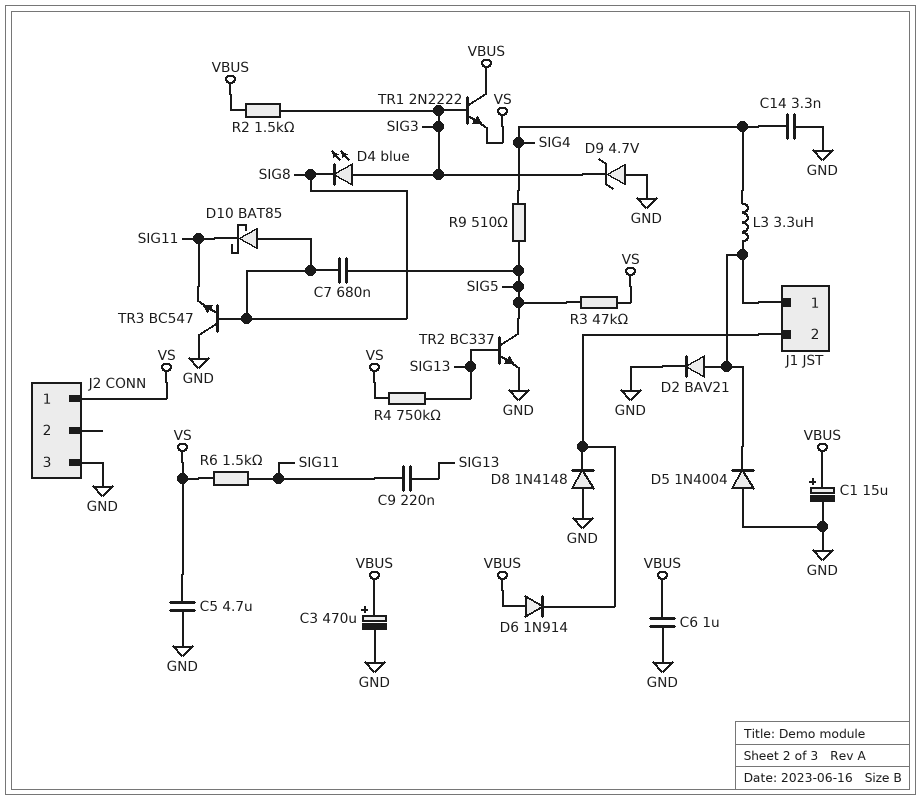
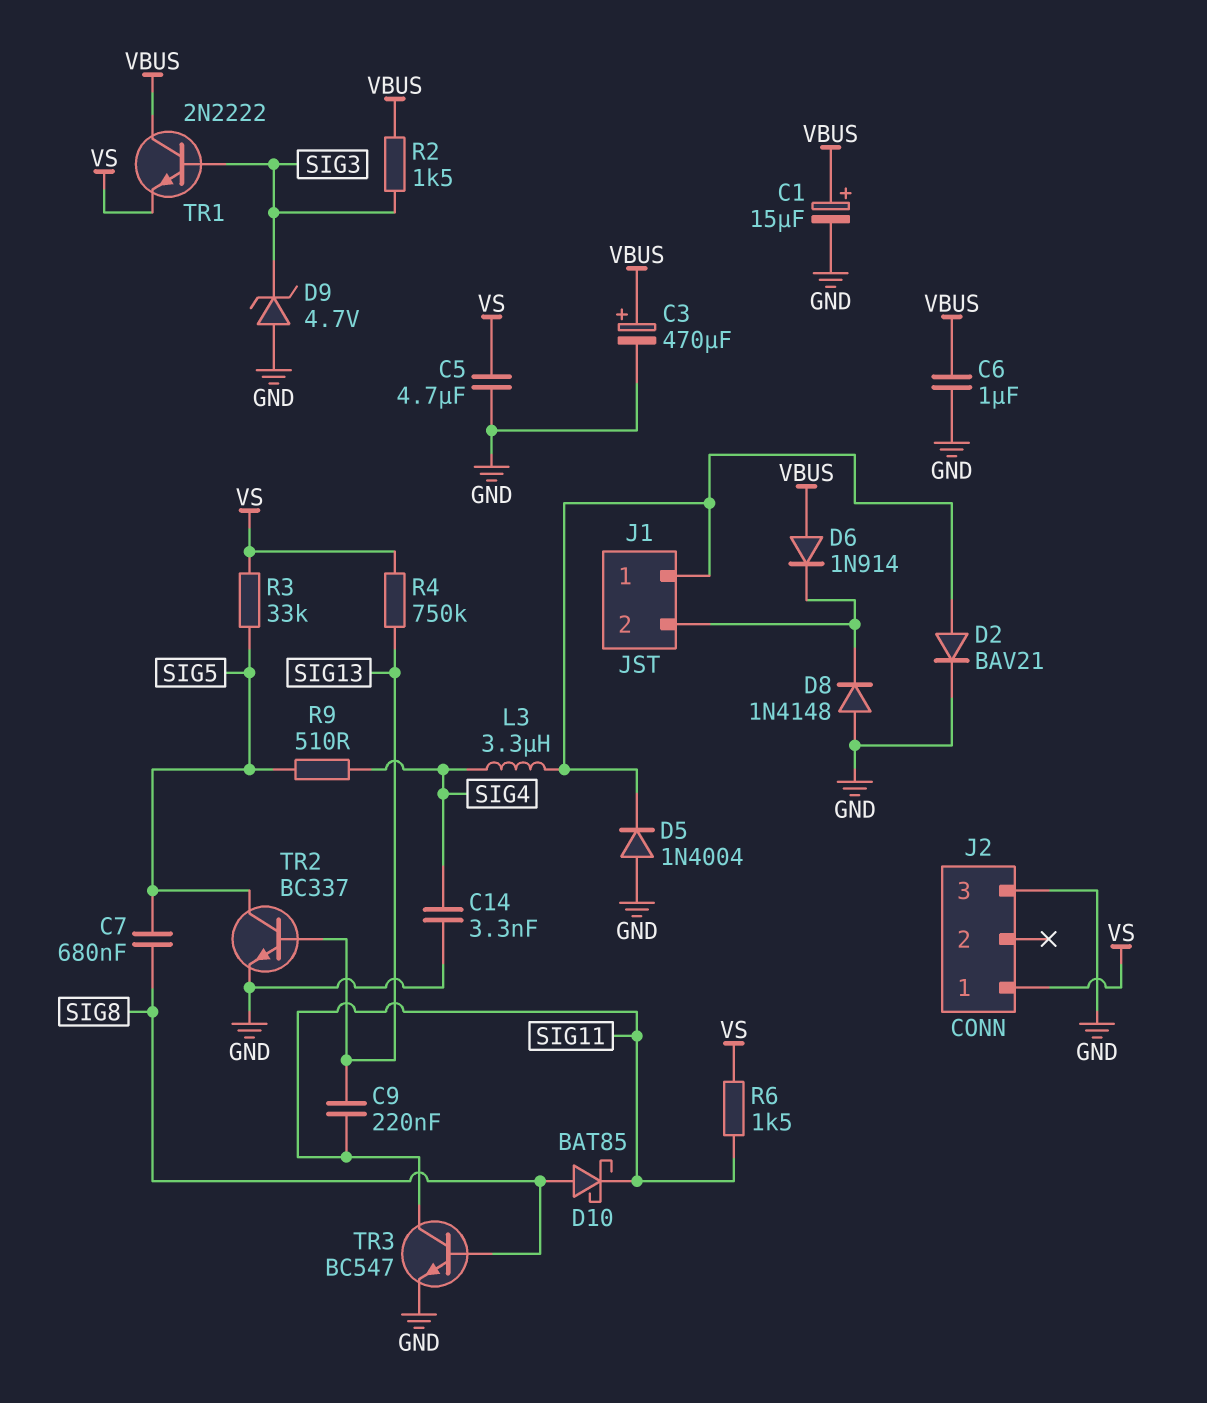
D4: LED blue (A SIG3, K SIG8) -> none
R3: 47k (SIG5, VS) -> 33k (SIG5, VS)
TR3: NPN BC547 (B SIG8, C GND, E SIG11) -> NPN BC547 (B SIG8, C SIG11, E GND)

